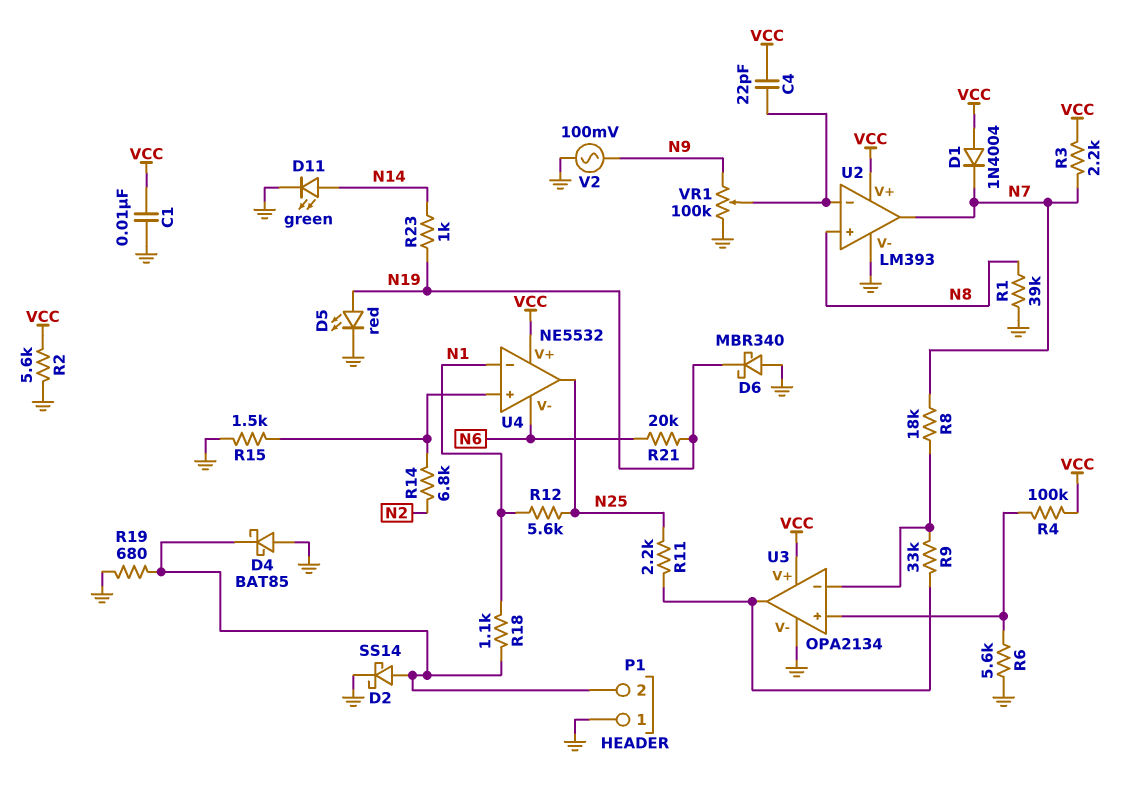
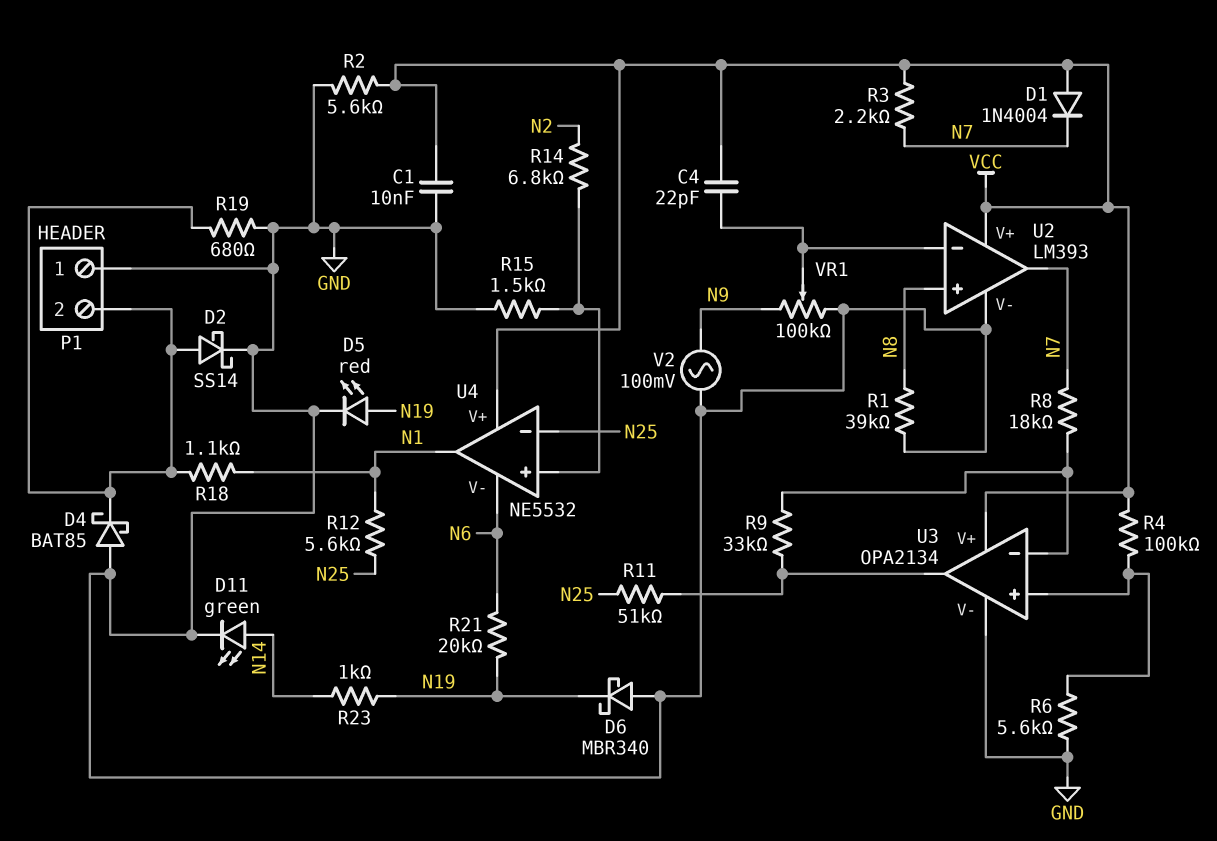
R11: 2.2k (N25, U3/out) -> 51k (N25, U3/out)
U4 pin in-: N1 -> N25
U4 pin out: N25 -> N1

